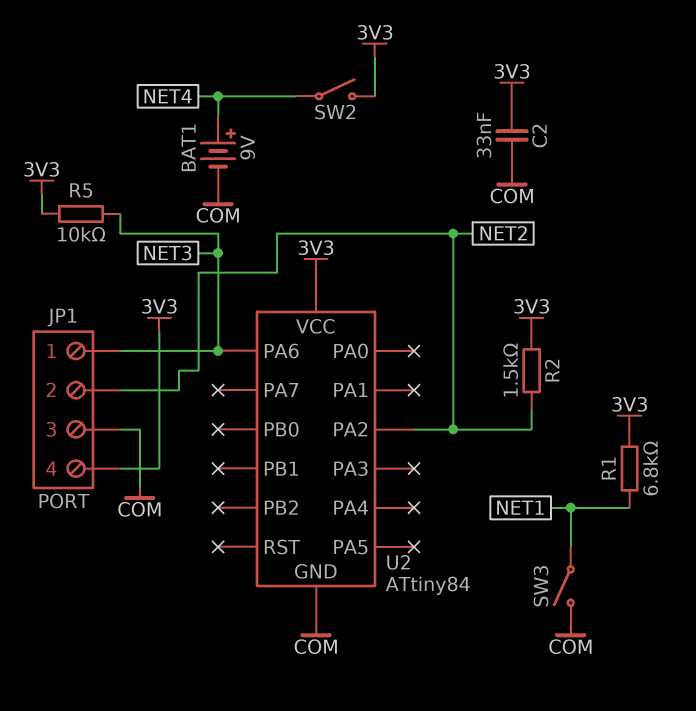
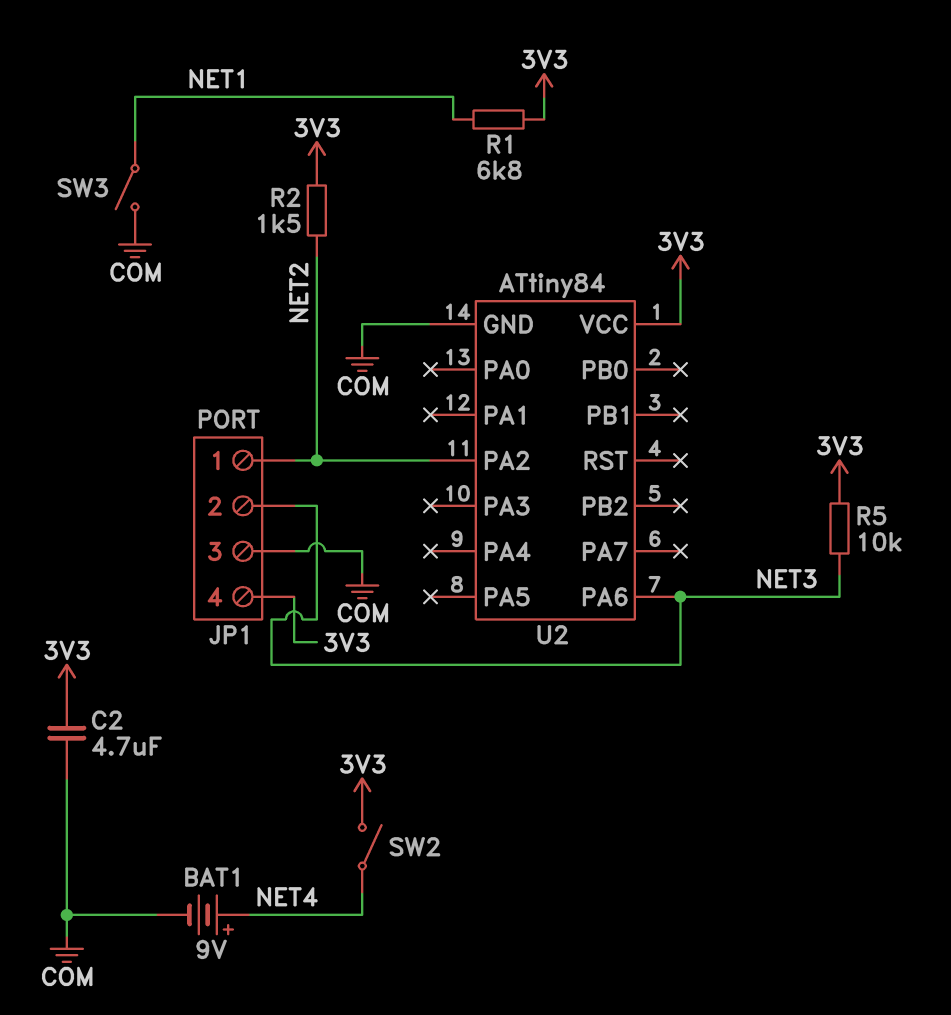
C2: 33nF (3V3, COM) -> 4.7uF (3V3, COM)
JP1 pin 1: NET3 -> NET2
JP1 pin 2: NET2 -> NET3

